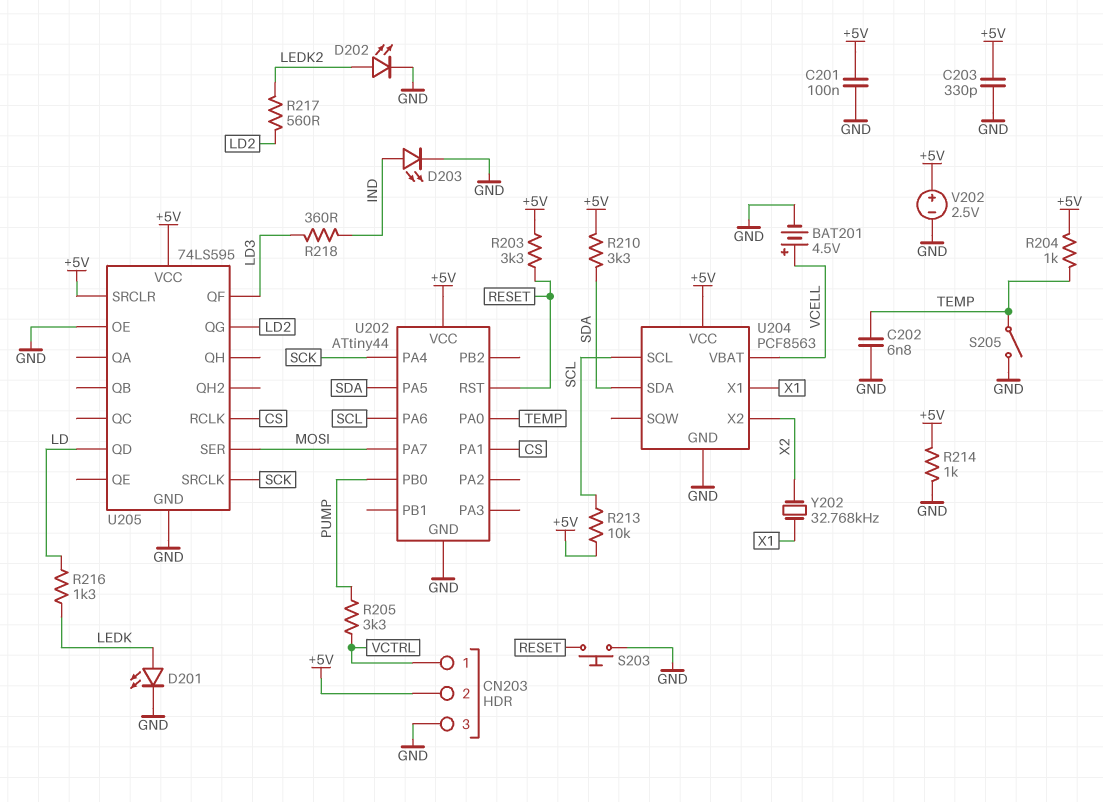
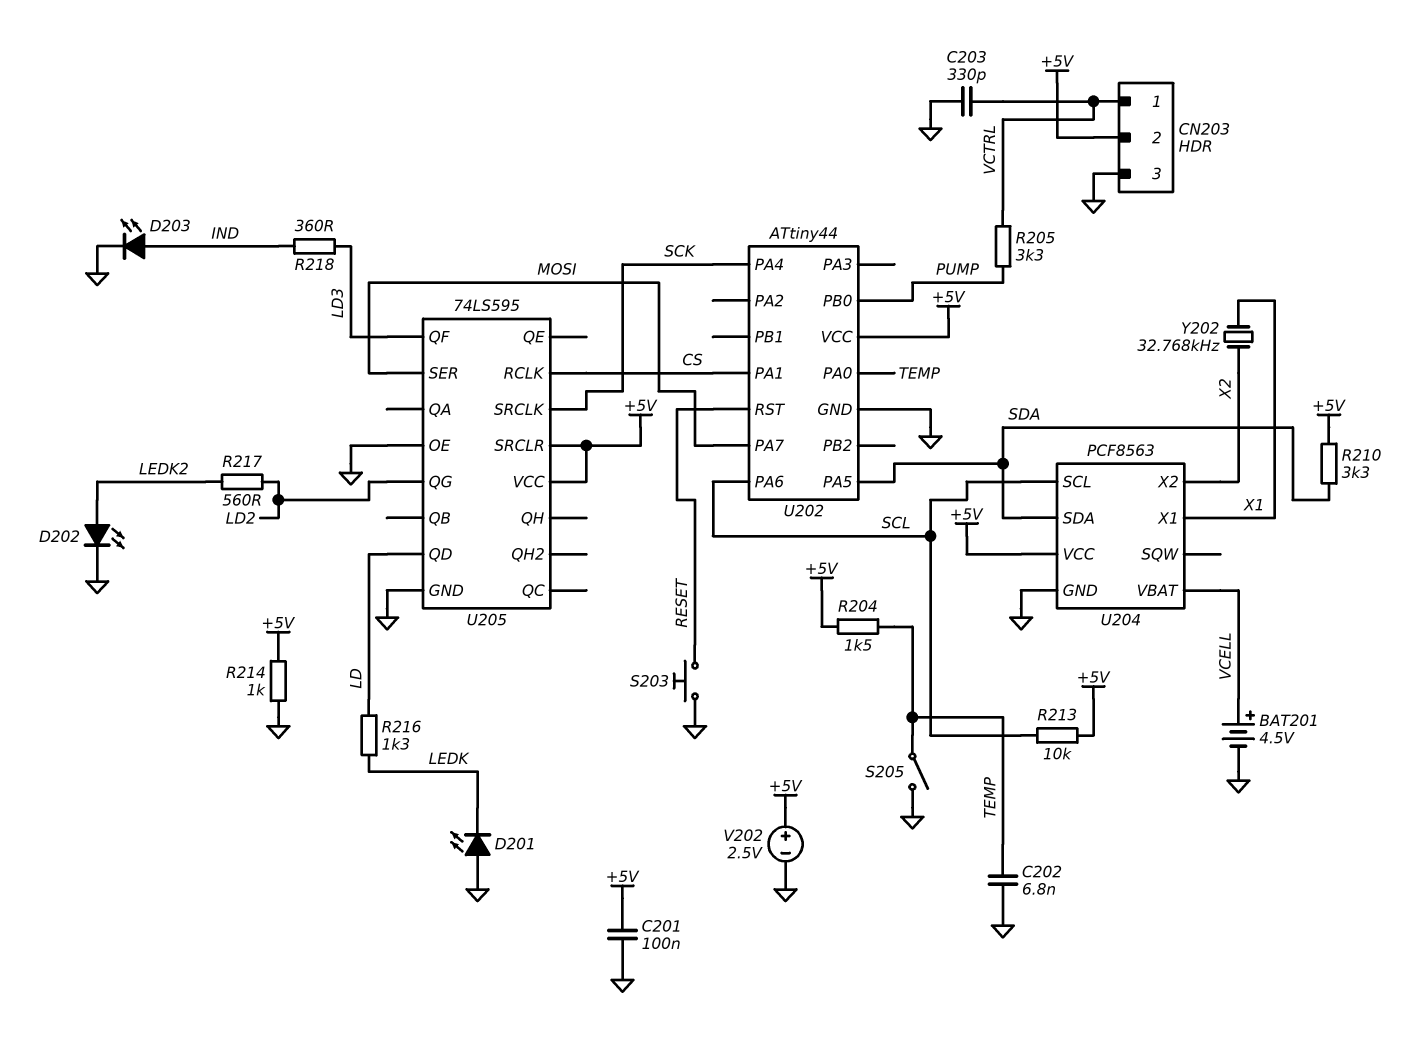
C203: 330pF (+5V, GND) -> 330pF (GND, VCTRL)
D201: LED (A LEDK, K GND) -> LED (A GND, K LEDK)
R203: 3.3k (+5V, RESET) -> none
R204: 1k (+5V, TEMP) -> 1.5k (+5V, TEMP)

